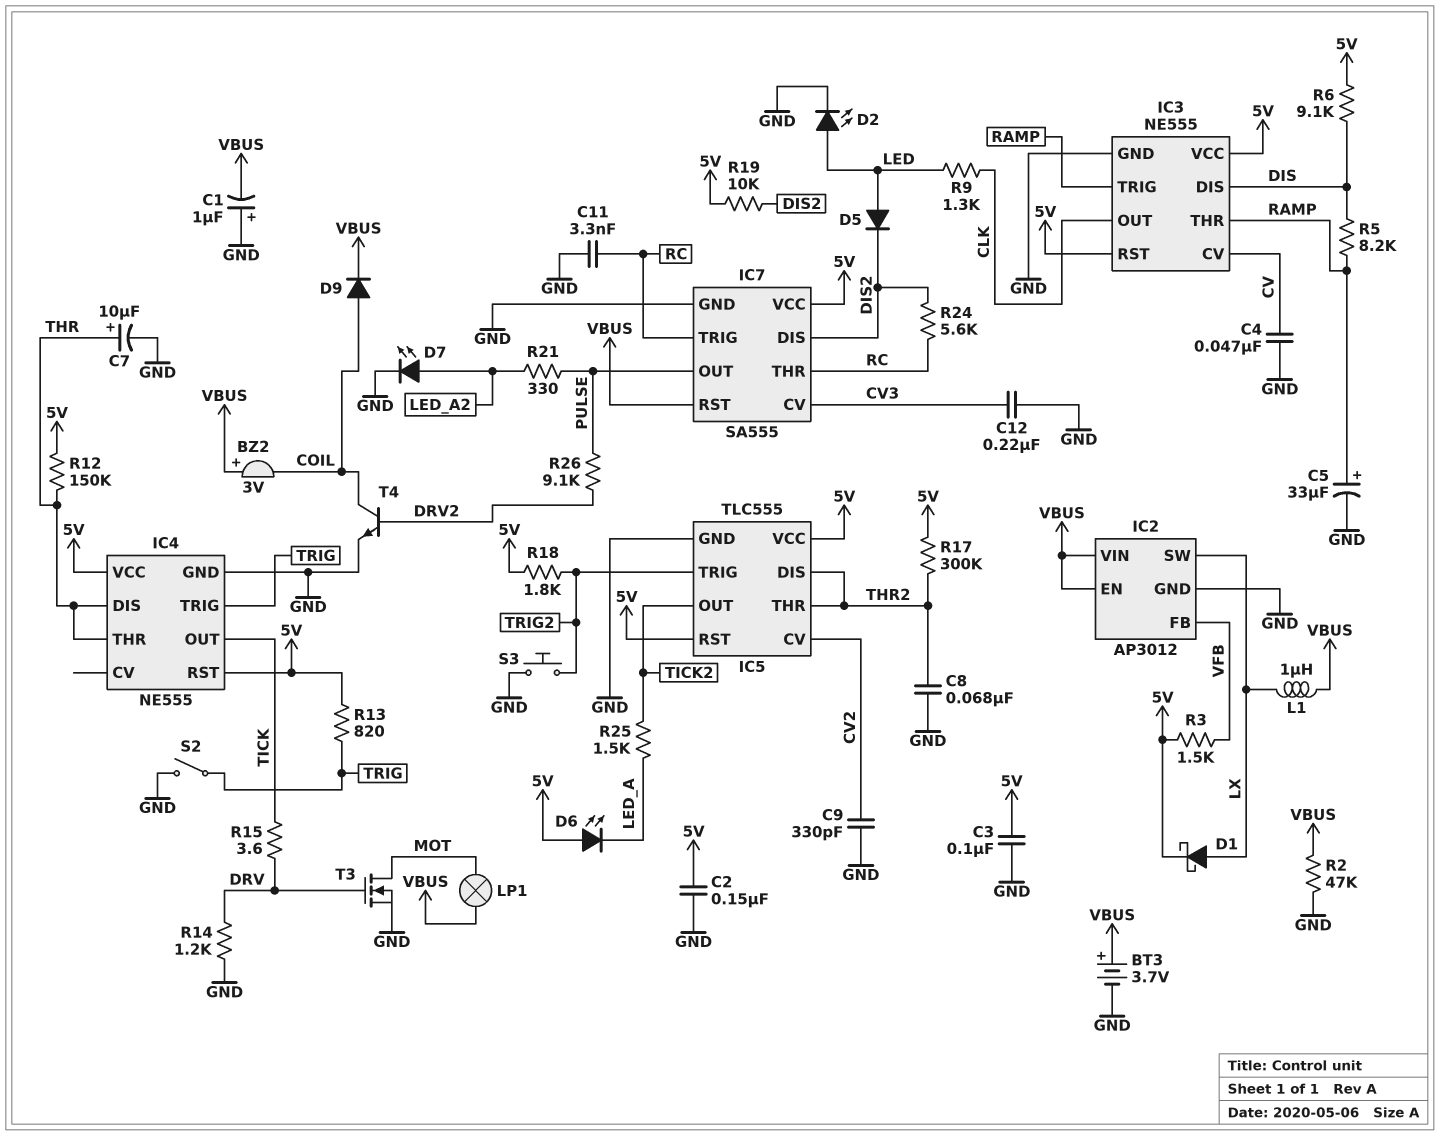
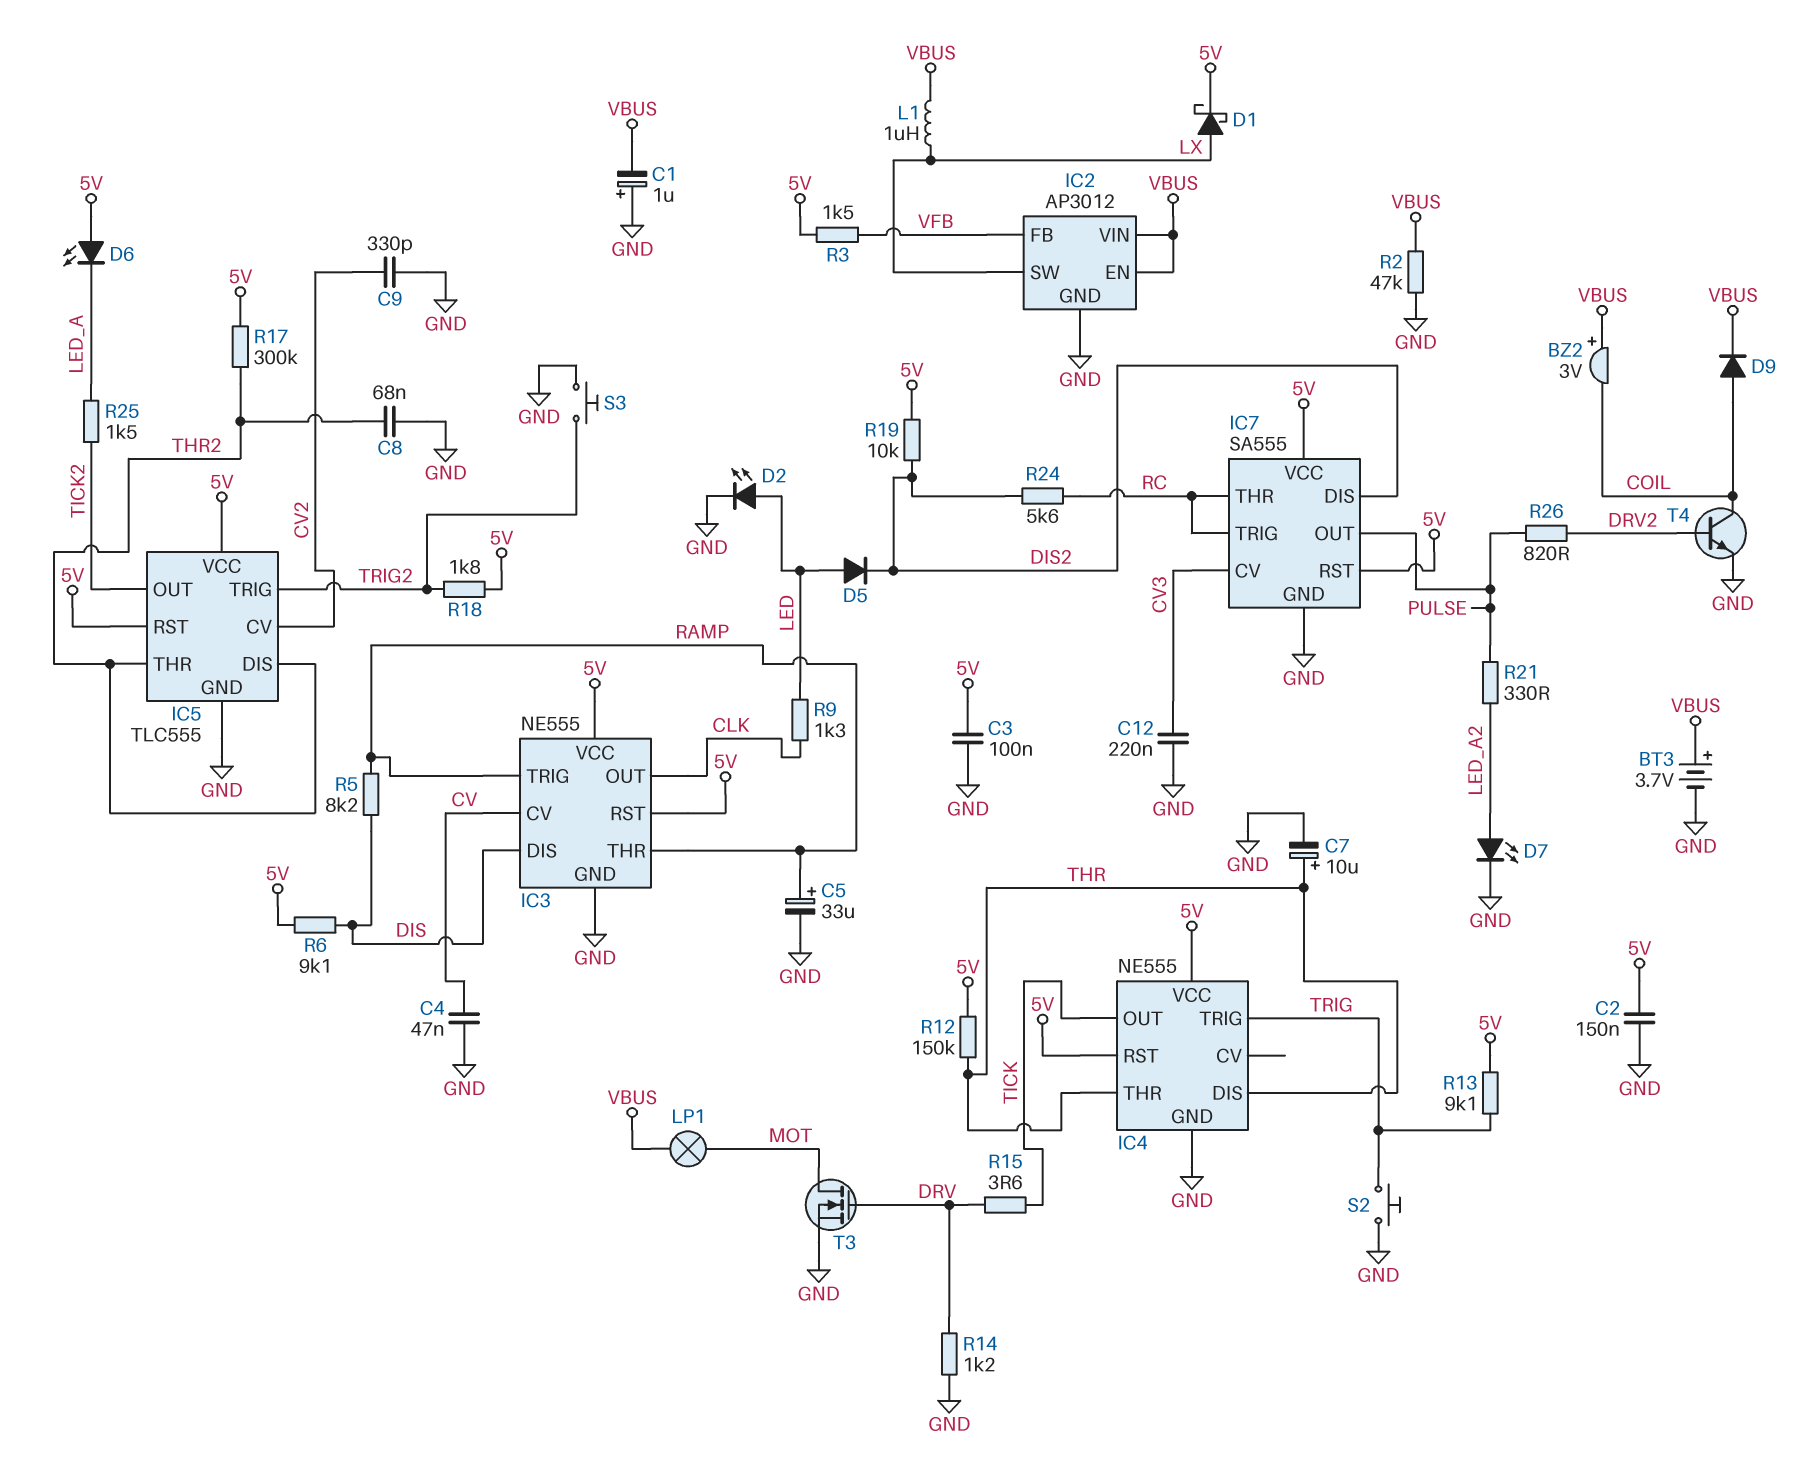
C11: 3.3nF (GND, RC) -> none
IC7 pin RST: VBUS -> 5V
R13: 820 (5V, TRIG) -> 9.1k (5V, TRIG)
R26: 9.1k (DRV2, PULSE) -> 820 (DRV2, PULSE)
S2: switch (GND, TRIG) -> button (GND, TRIG)

